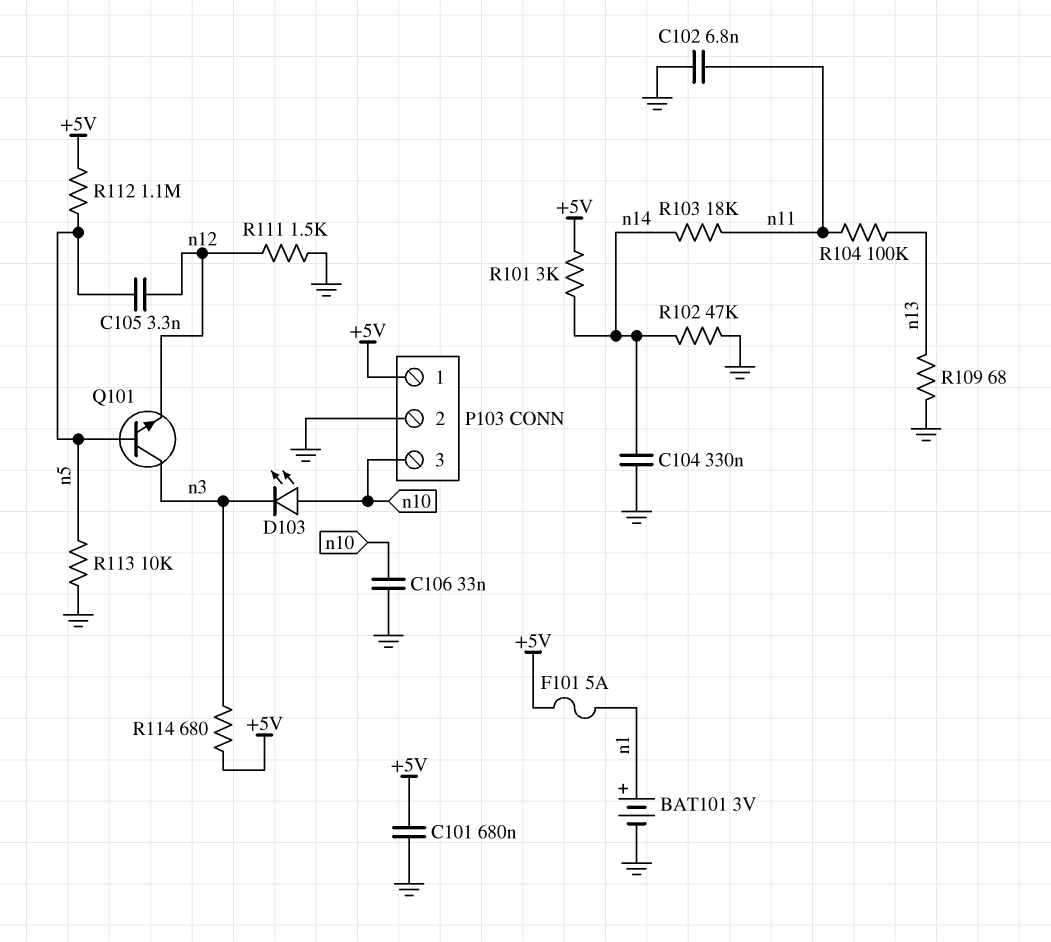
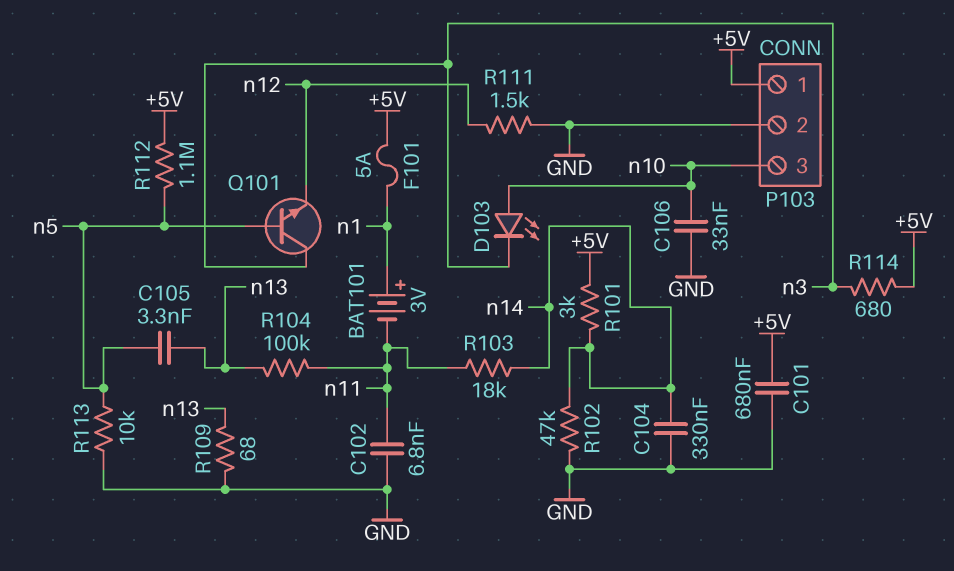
BAT101: 3V (plus n1, minus GND) -> 3V (plus n1, minus n11)
C105: 3.3nF (n5, n12) -> 3.3nF (n5, n13)

